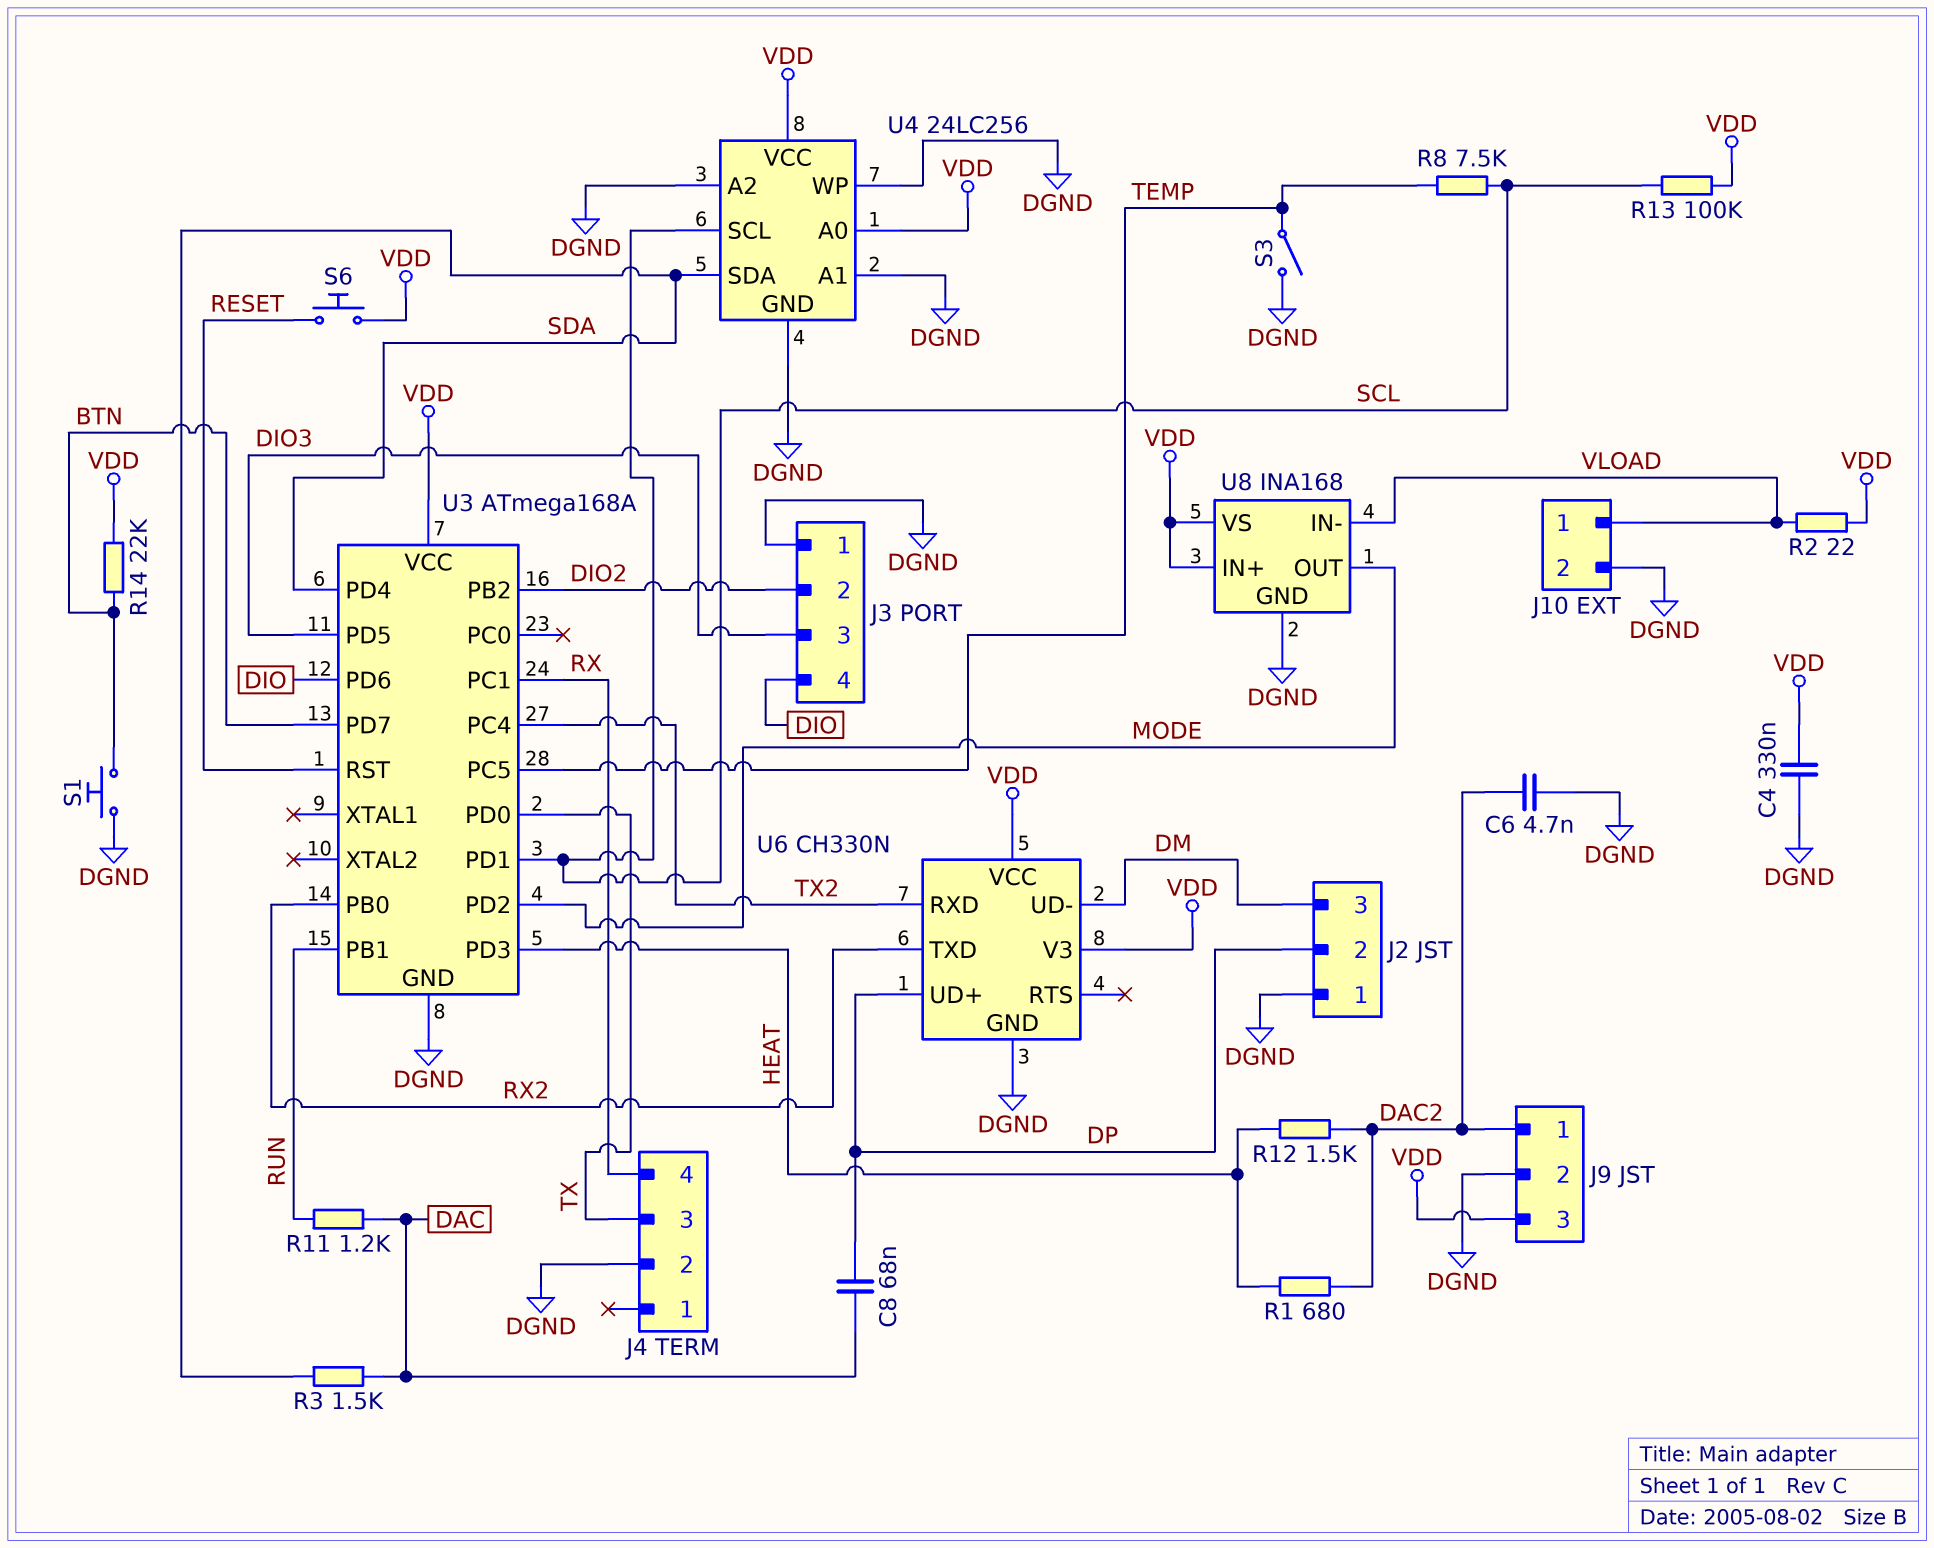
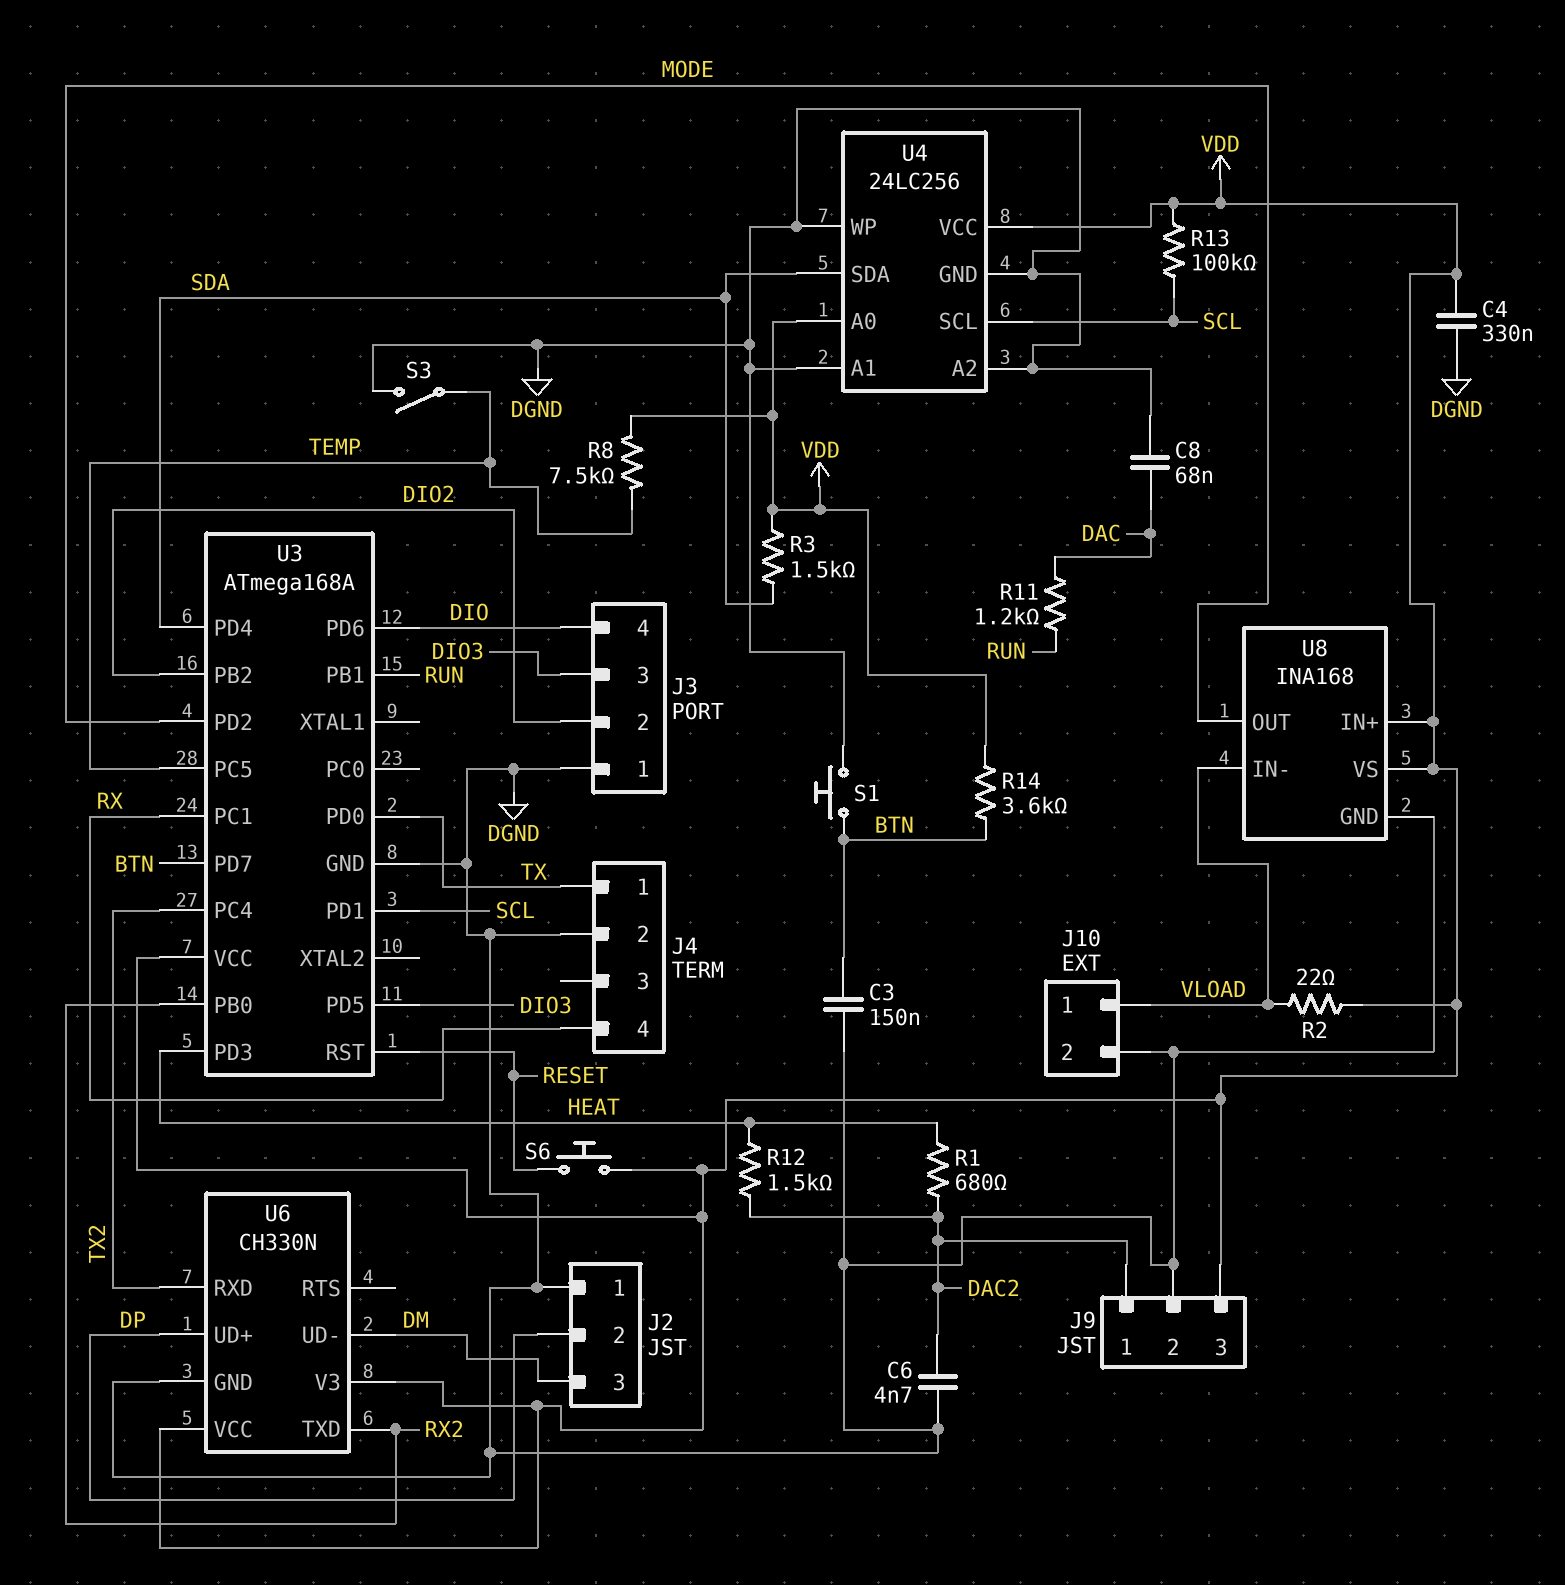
C3: none -> 150nF (BTN, DGND)
C8: 68nF (DAC, DP) -> 68nF (DAC, DGND)
J4 pin 1: none -> TX
J4 pin 3: TX -> none
R3: 1.5k (DAC, SDA) -> 1.5k (SDA, VDD)
R8: 7.5k (SCL, TEMP) -> 7.5k (TEMP, VDD)
R14: 22k (BTN, VDD) -> 3.6k (BTN, VDD)

